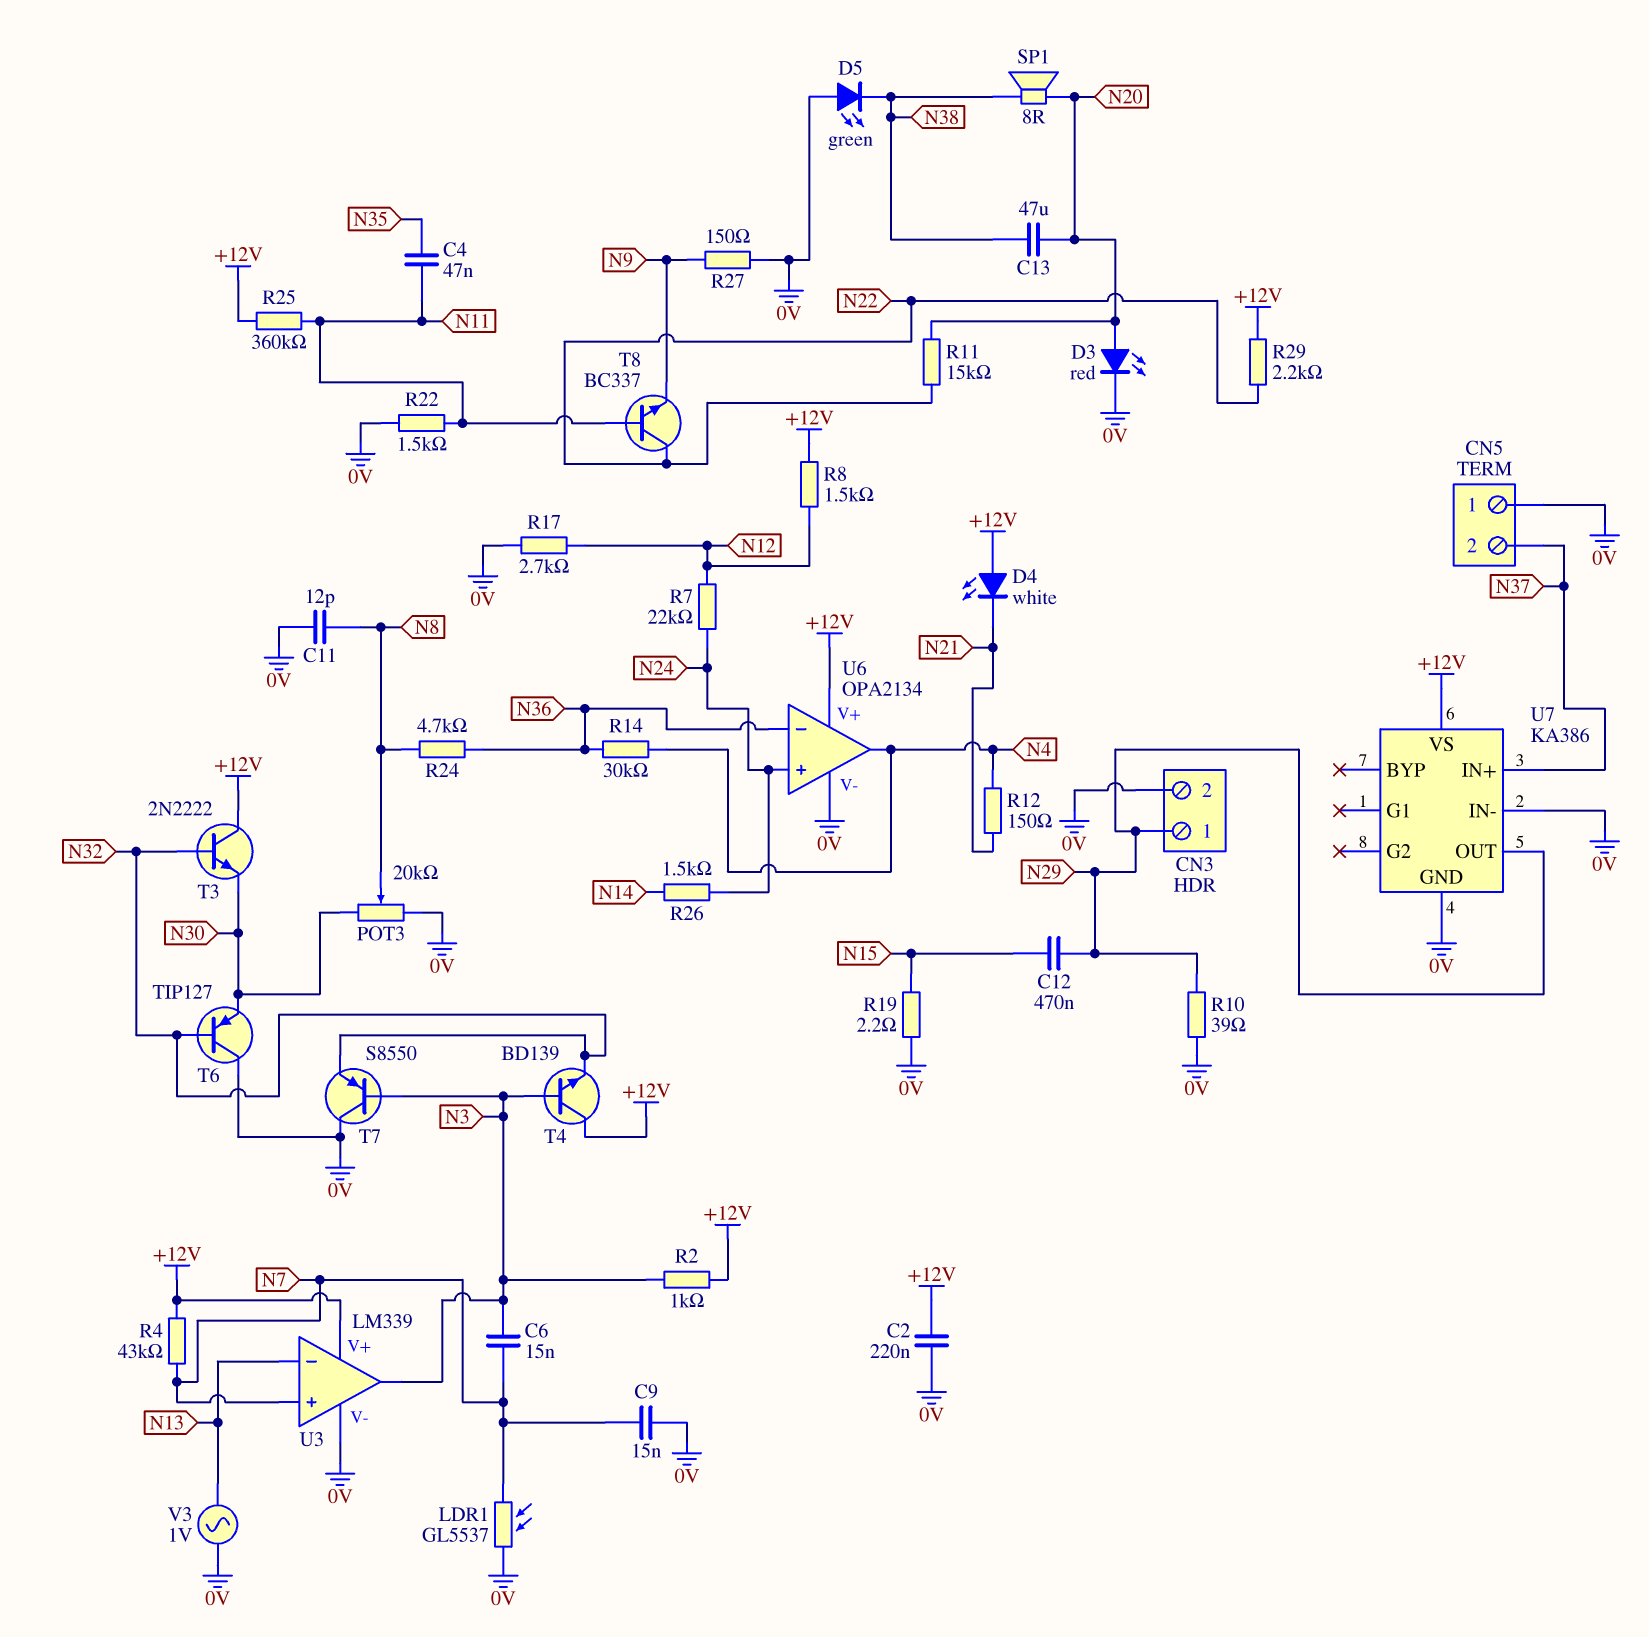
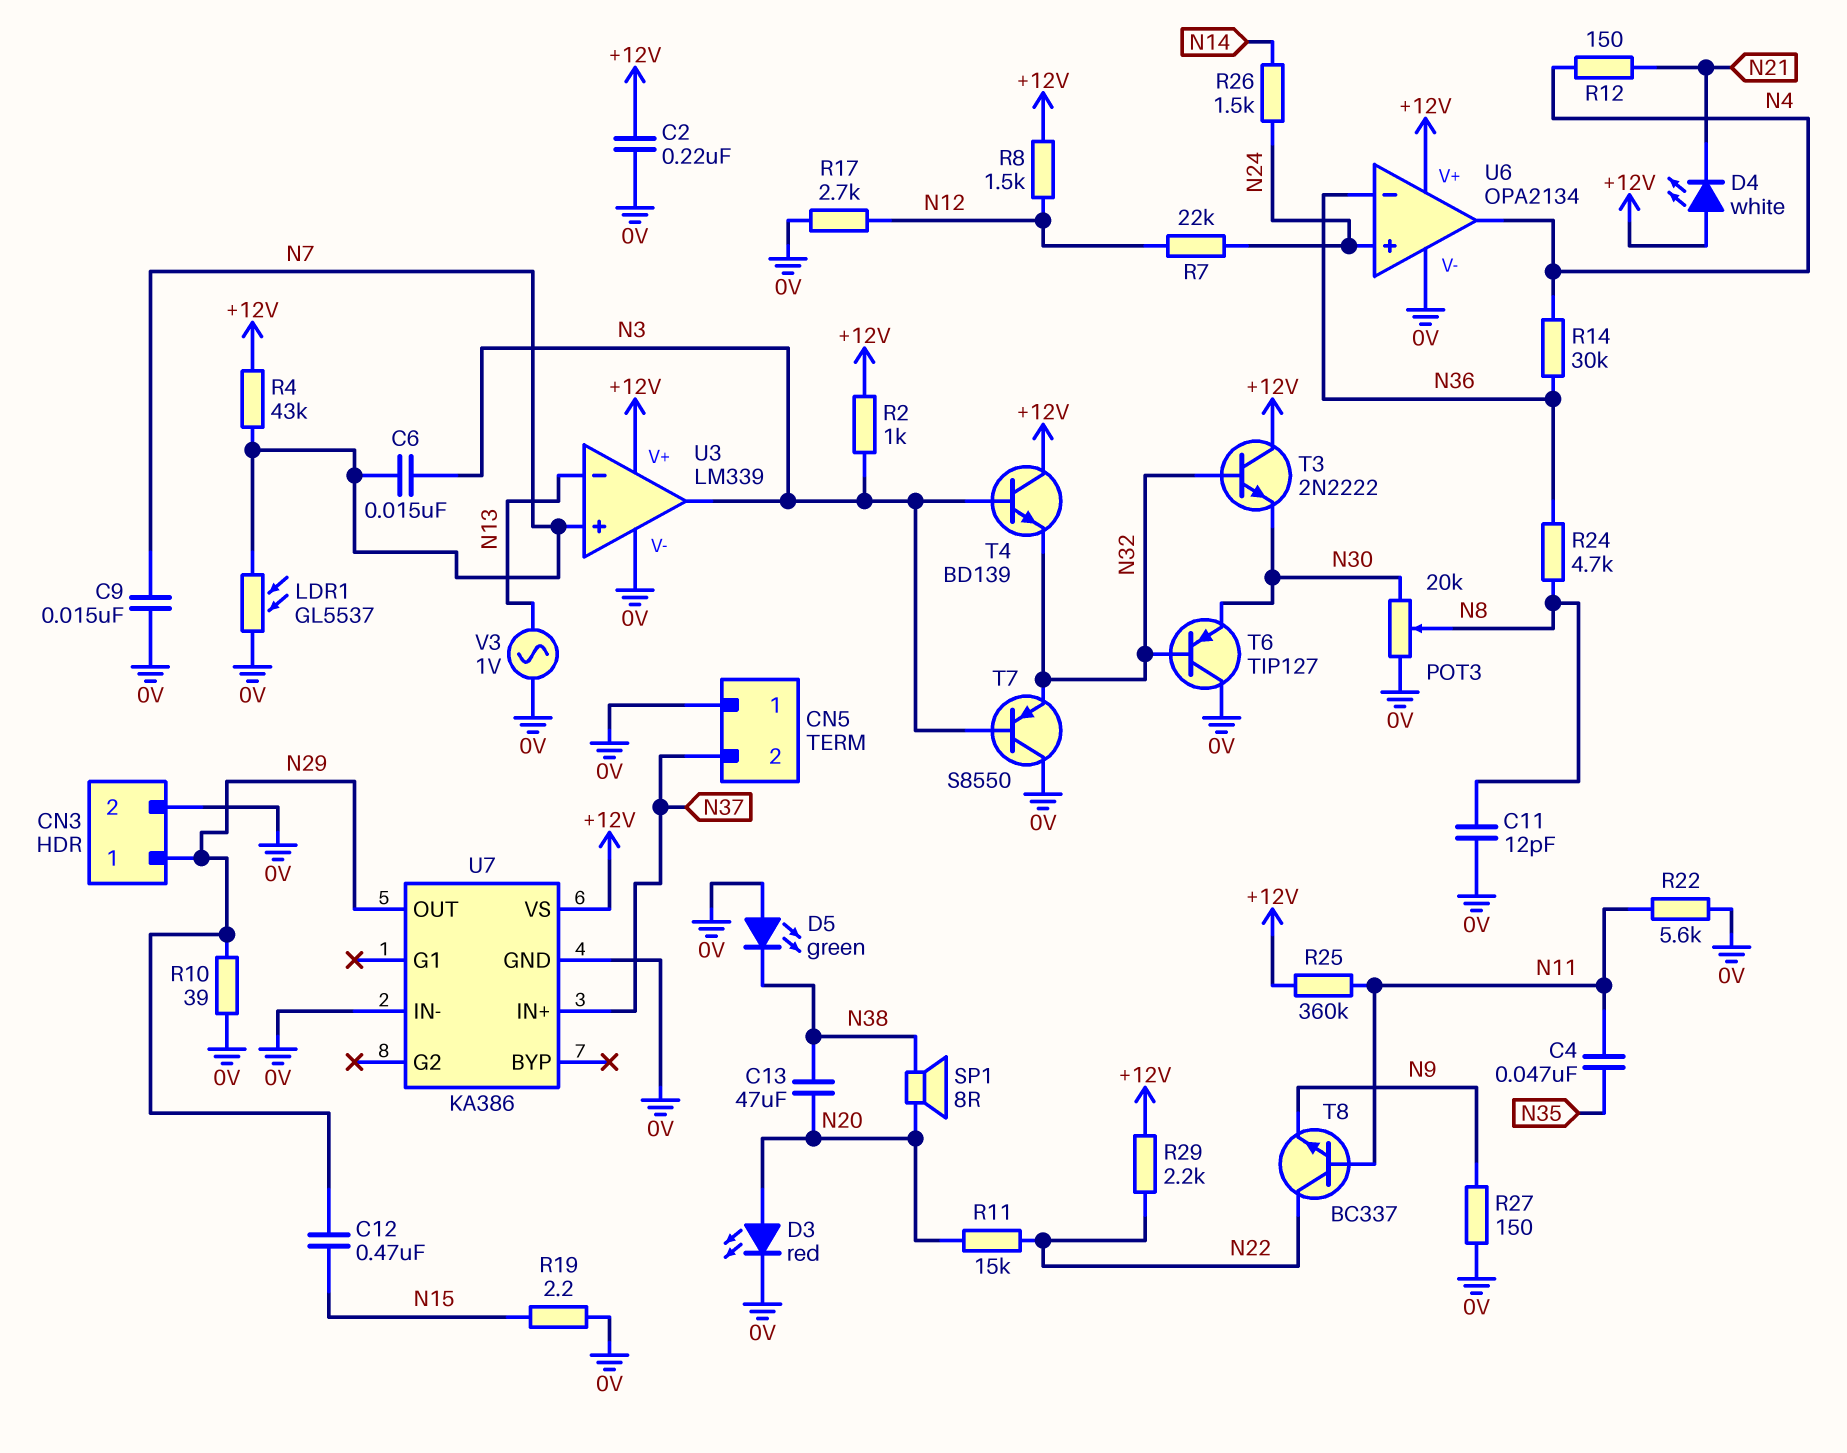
R22: 1.5k (0V, N11) -> 5.6k (0V, N11)

